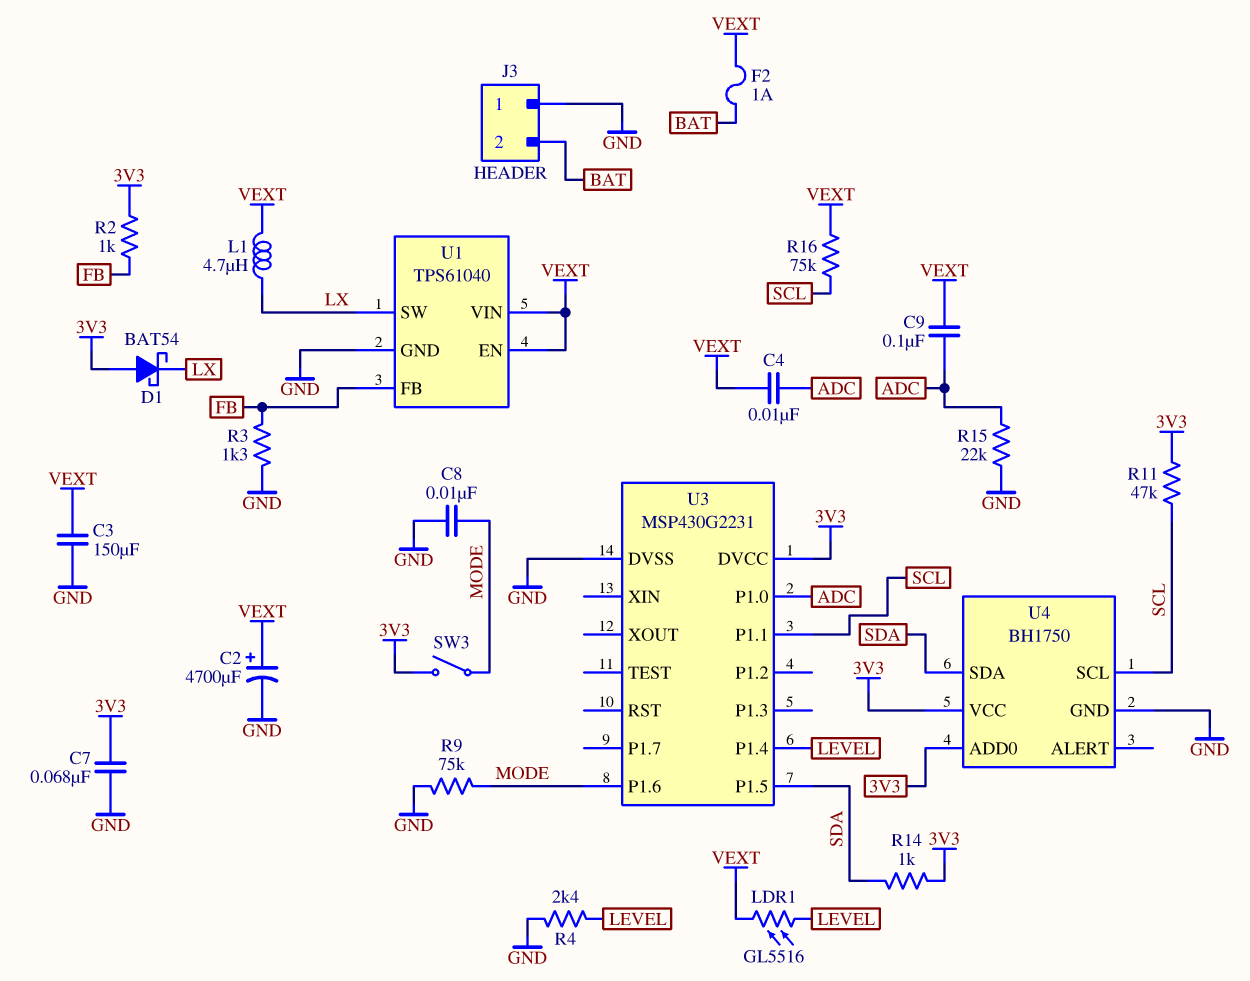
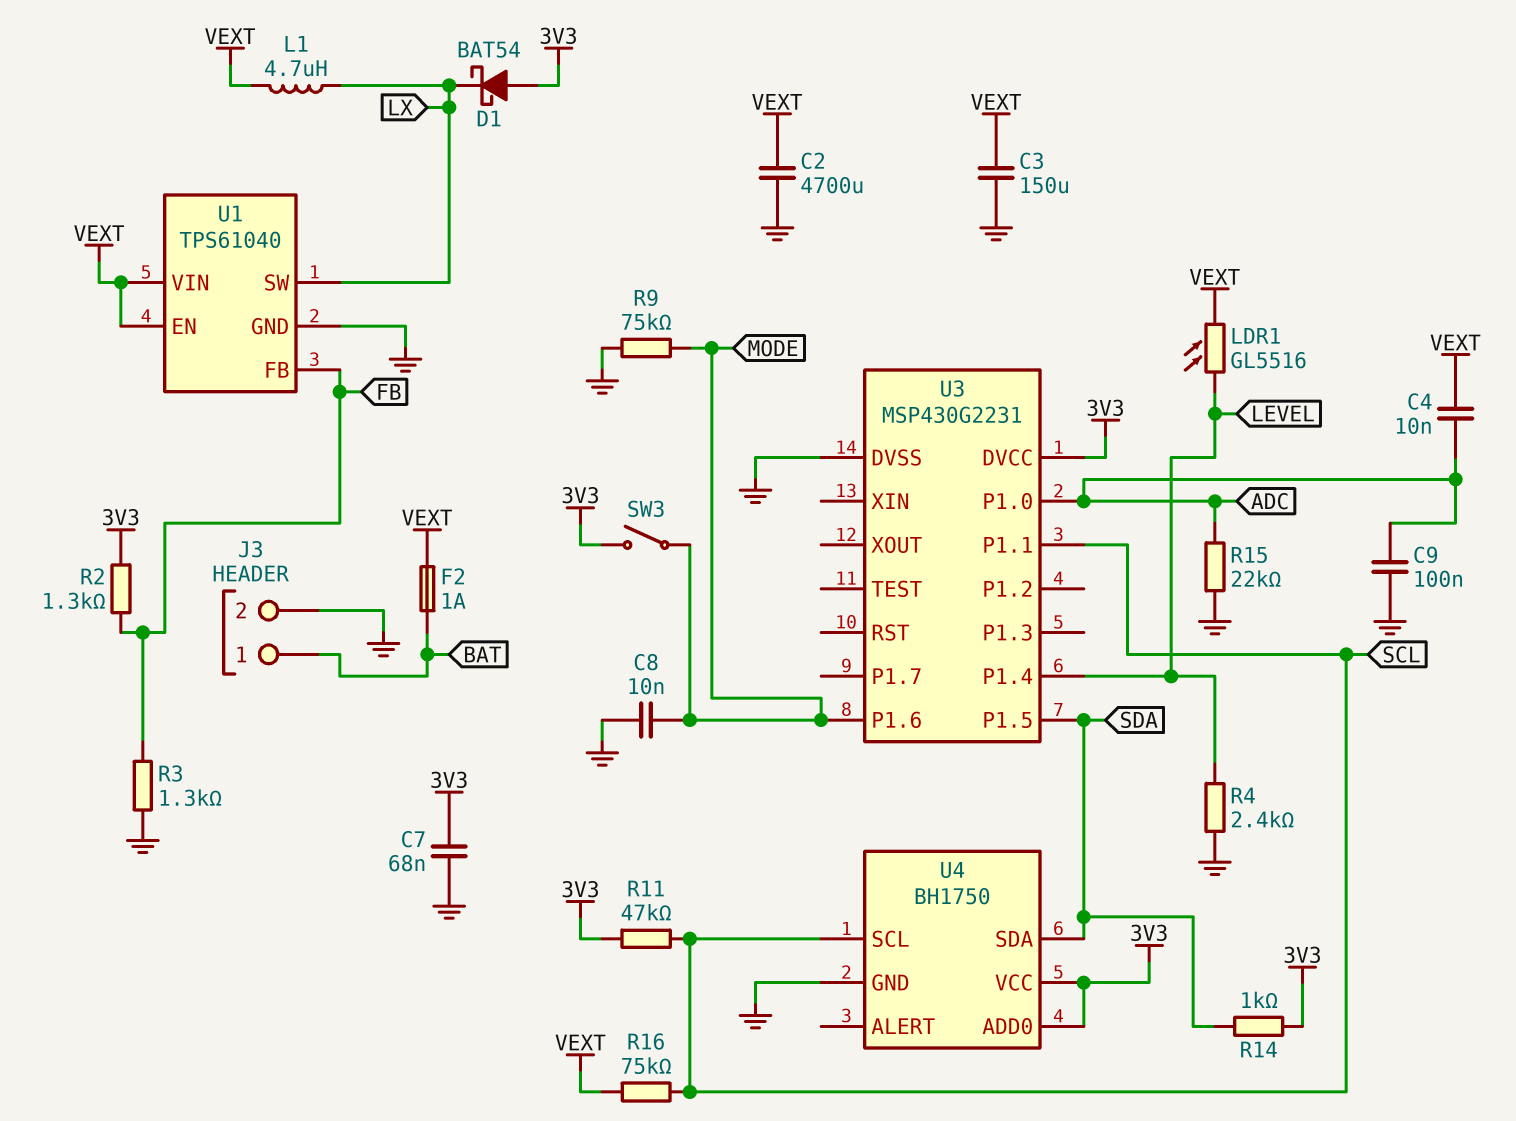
C2: 4700uF (plus VEXT, minus GND) -> 4700uF (GND, VEXT)
C9: 100nF (ADC, VEXT) -> 100nF (ADC, GND)
J3 pin 1: GND -> BAT
J3 pin 2: BAT -> GND
R2: 1k (3V3, FB) -> 1.3k (3V3, FB)

